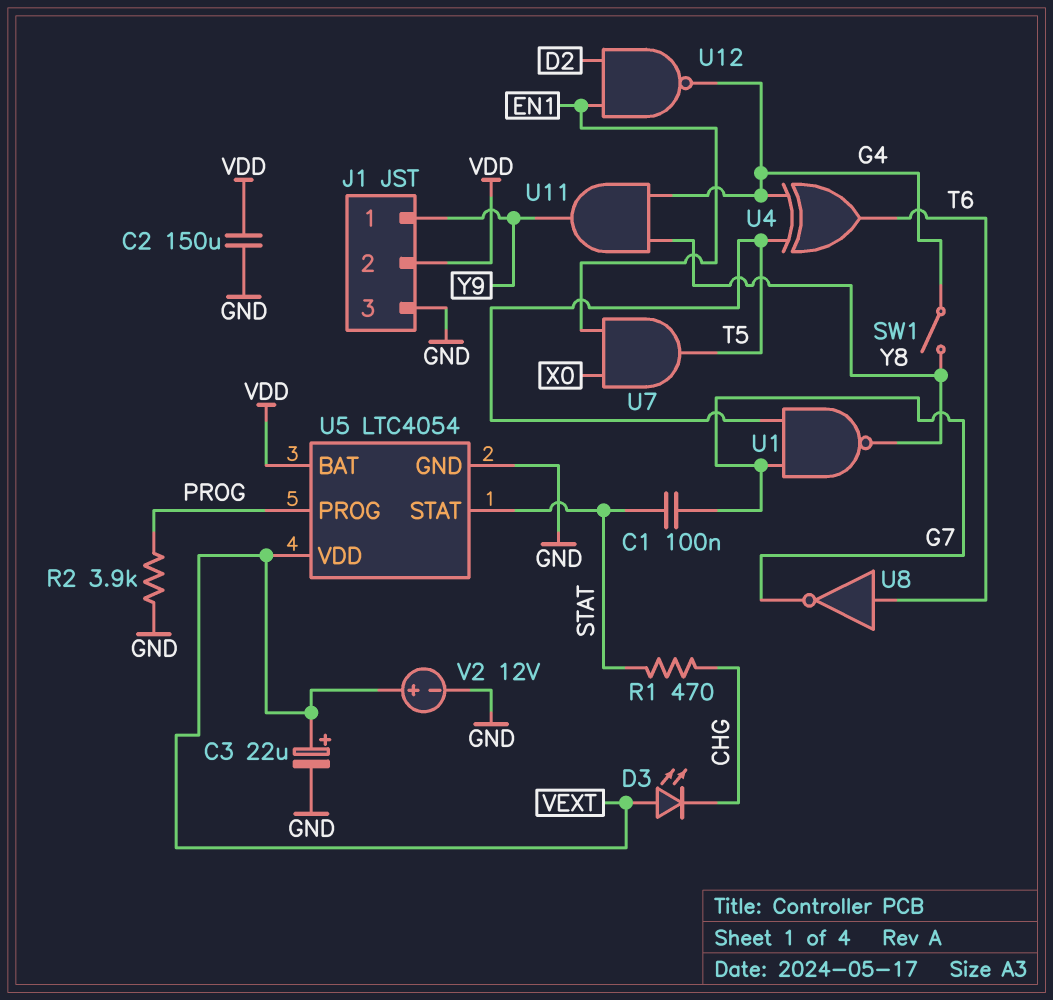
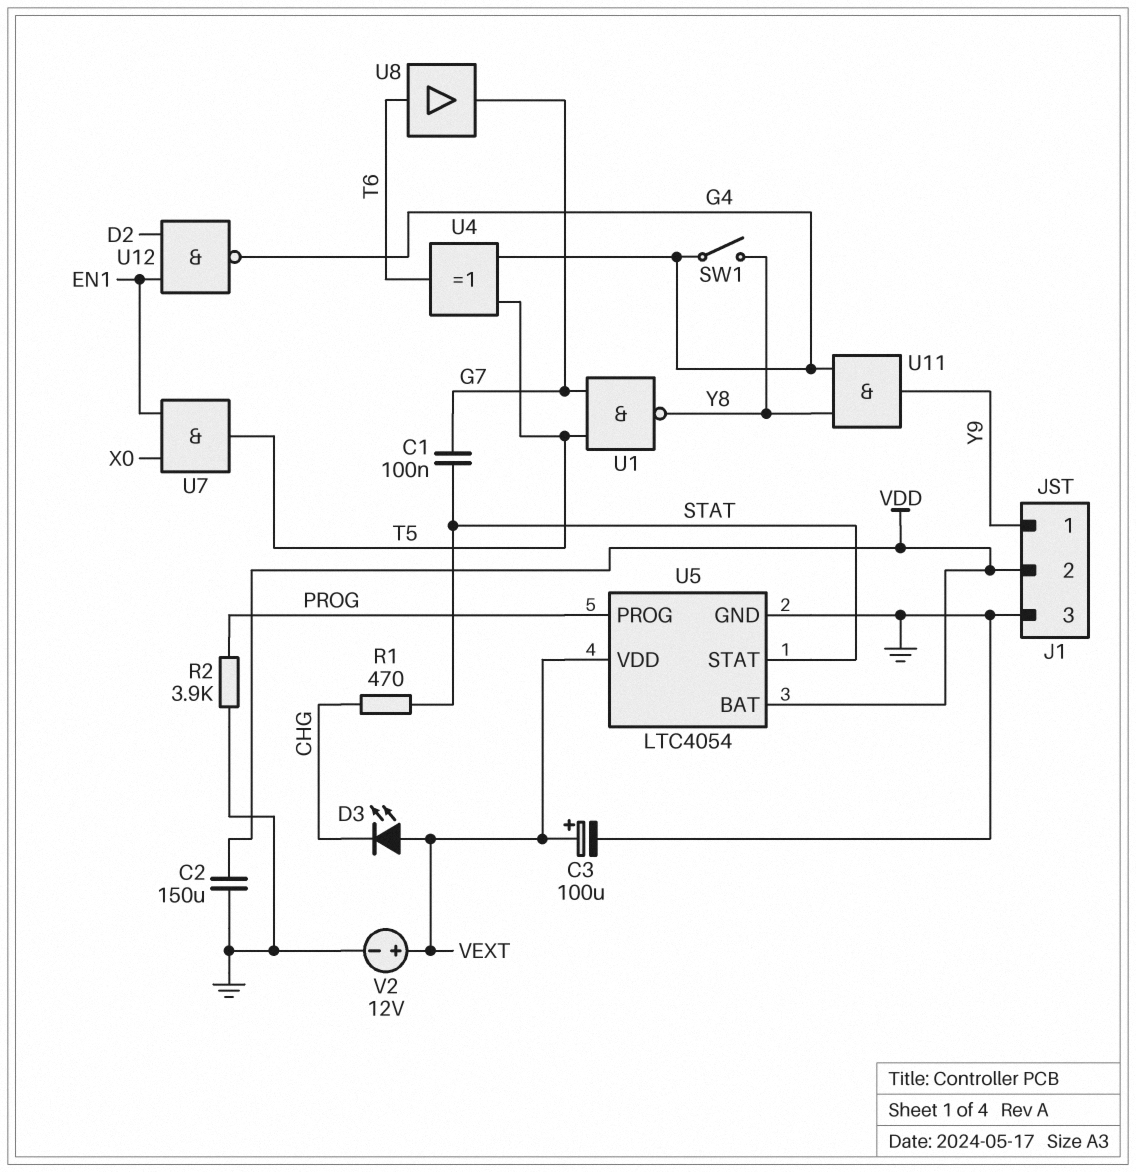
C3: 22uF (plus VEXT, minus GND) -> 100uF (plus VEXT, minus GND)
U8: NOT (in T6, out G7) -> buffer (in T6, out G7)

